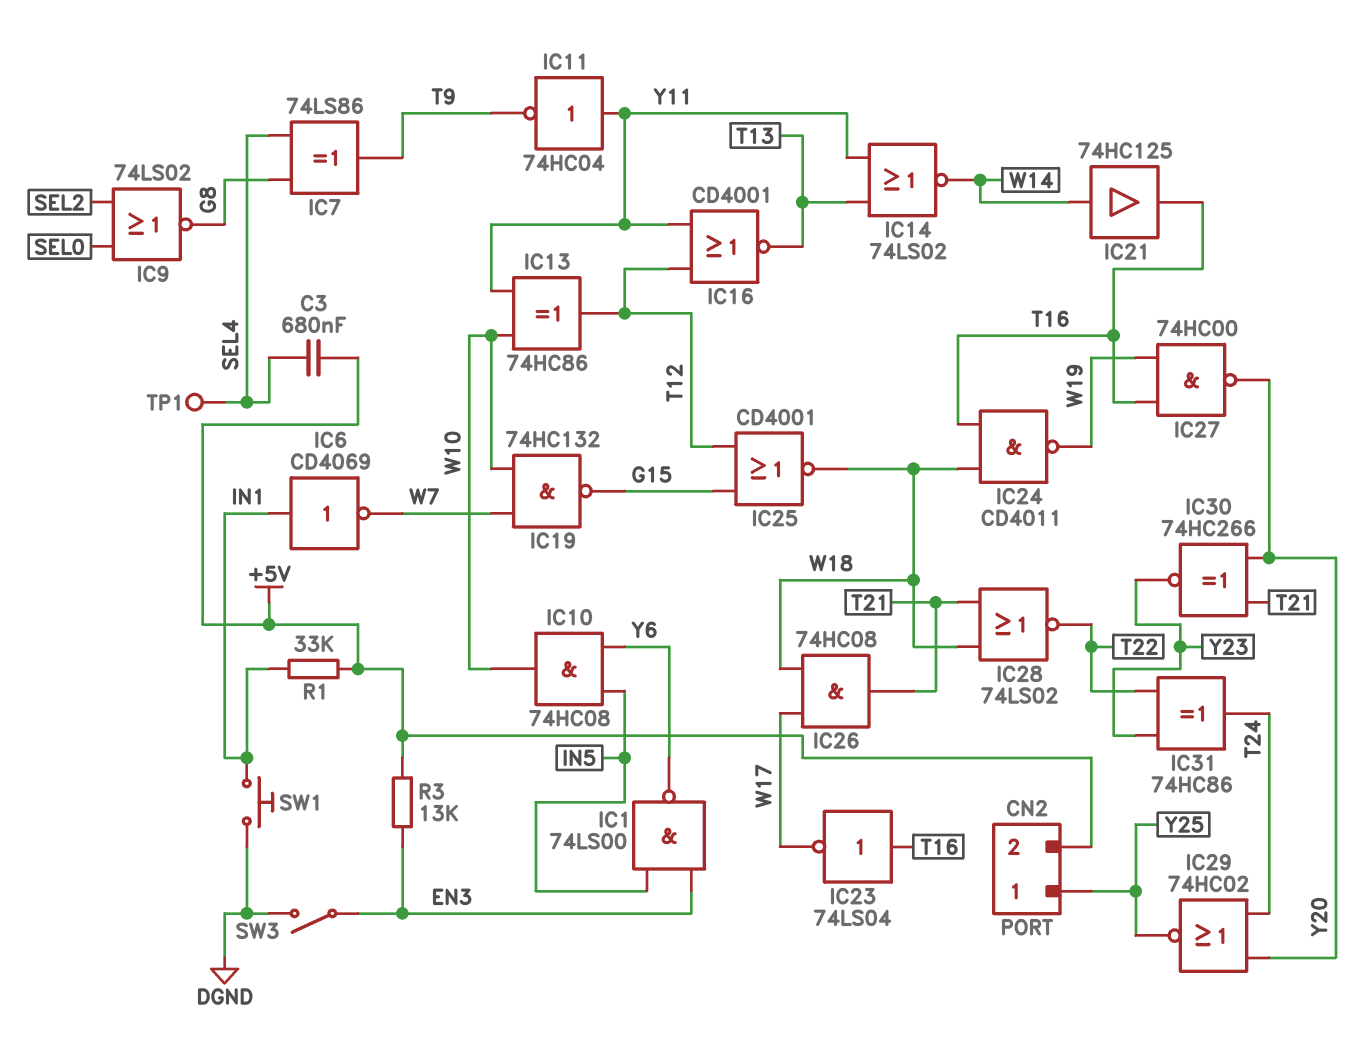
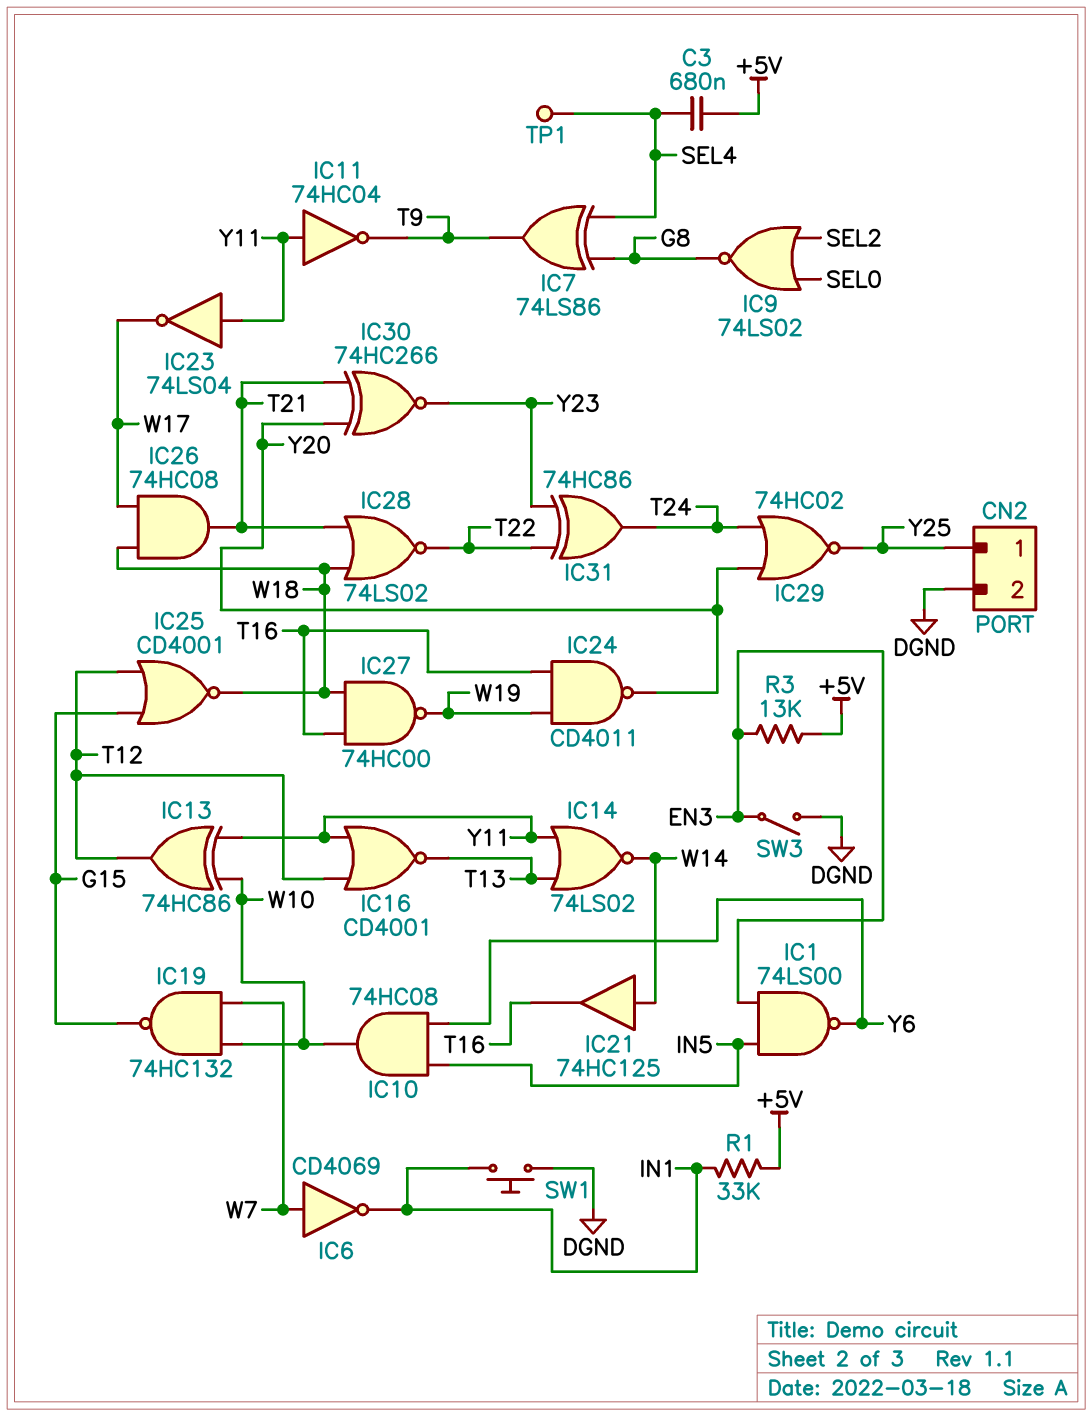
CN2 pin 2: +5V -> DGND
IC6: NOT CD4069 (in IN1, out W7) -> NOT CD4069 (in W7, out IN1)
IC23: NOT 74LS04 (in T16, out W17) -> NOT 74LS04 (in Y11, out W17)
IC24: NAND CD4011 (in T16, in W18, out W19) -> NAND CD4011 (in T16, in W19, out Y20)
IC27: NAND 74HC00 (in T16, in W19, out Y20) -> NAND 74HC00 (in T16, in W18, out W19)

